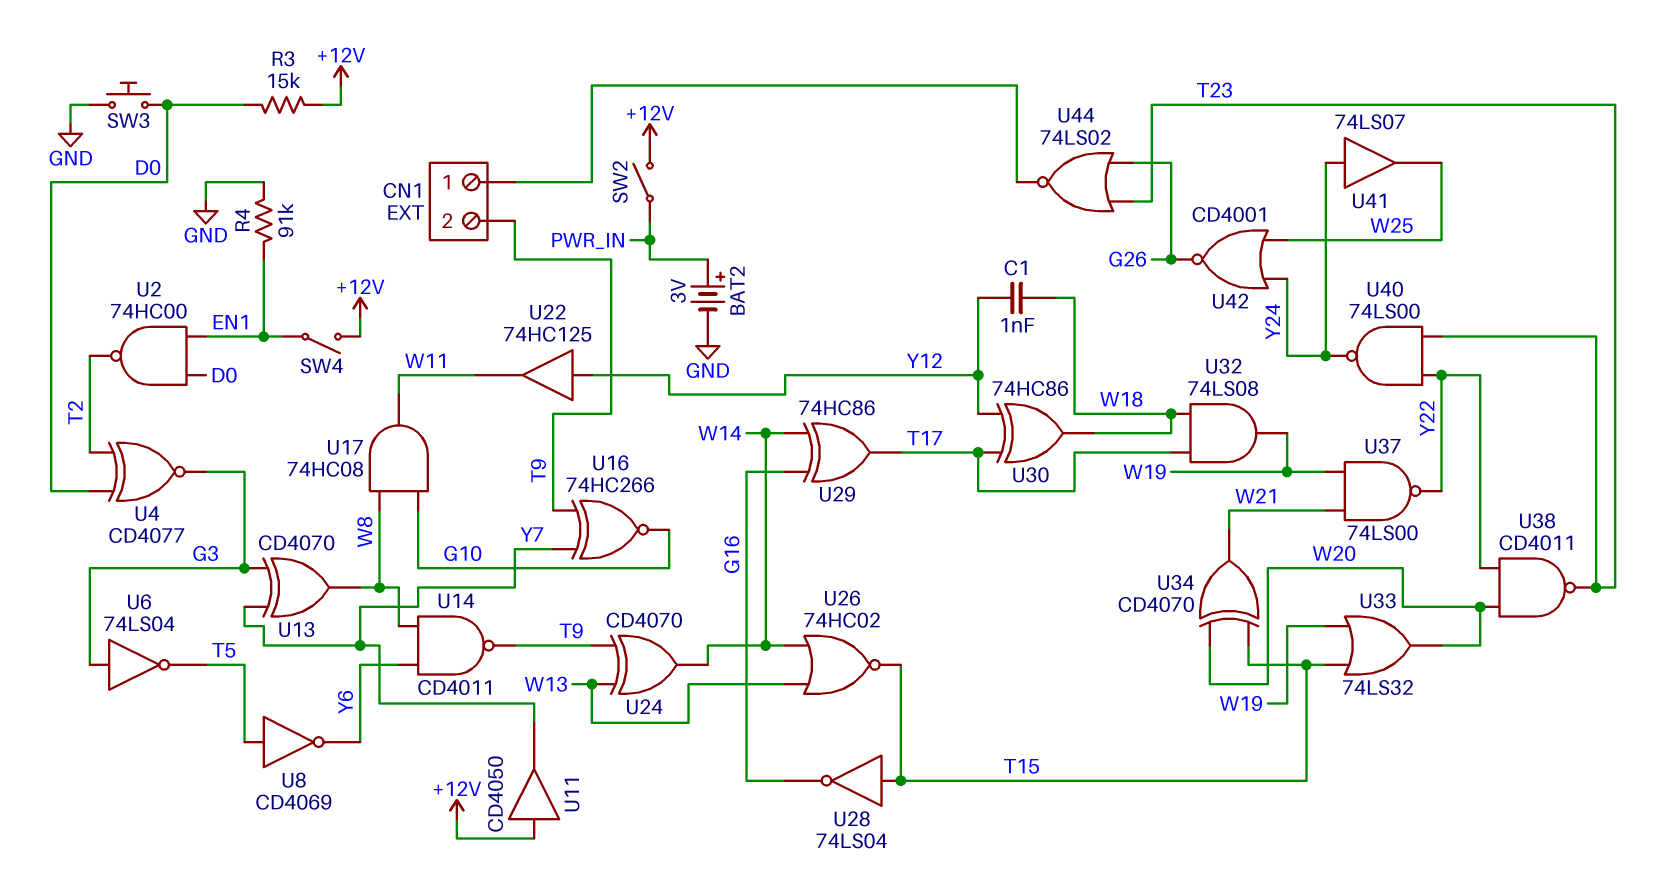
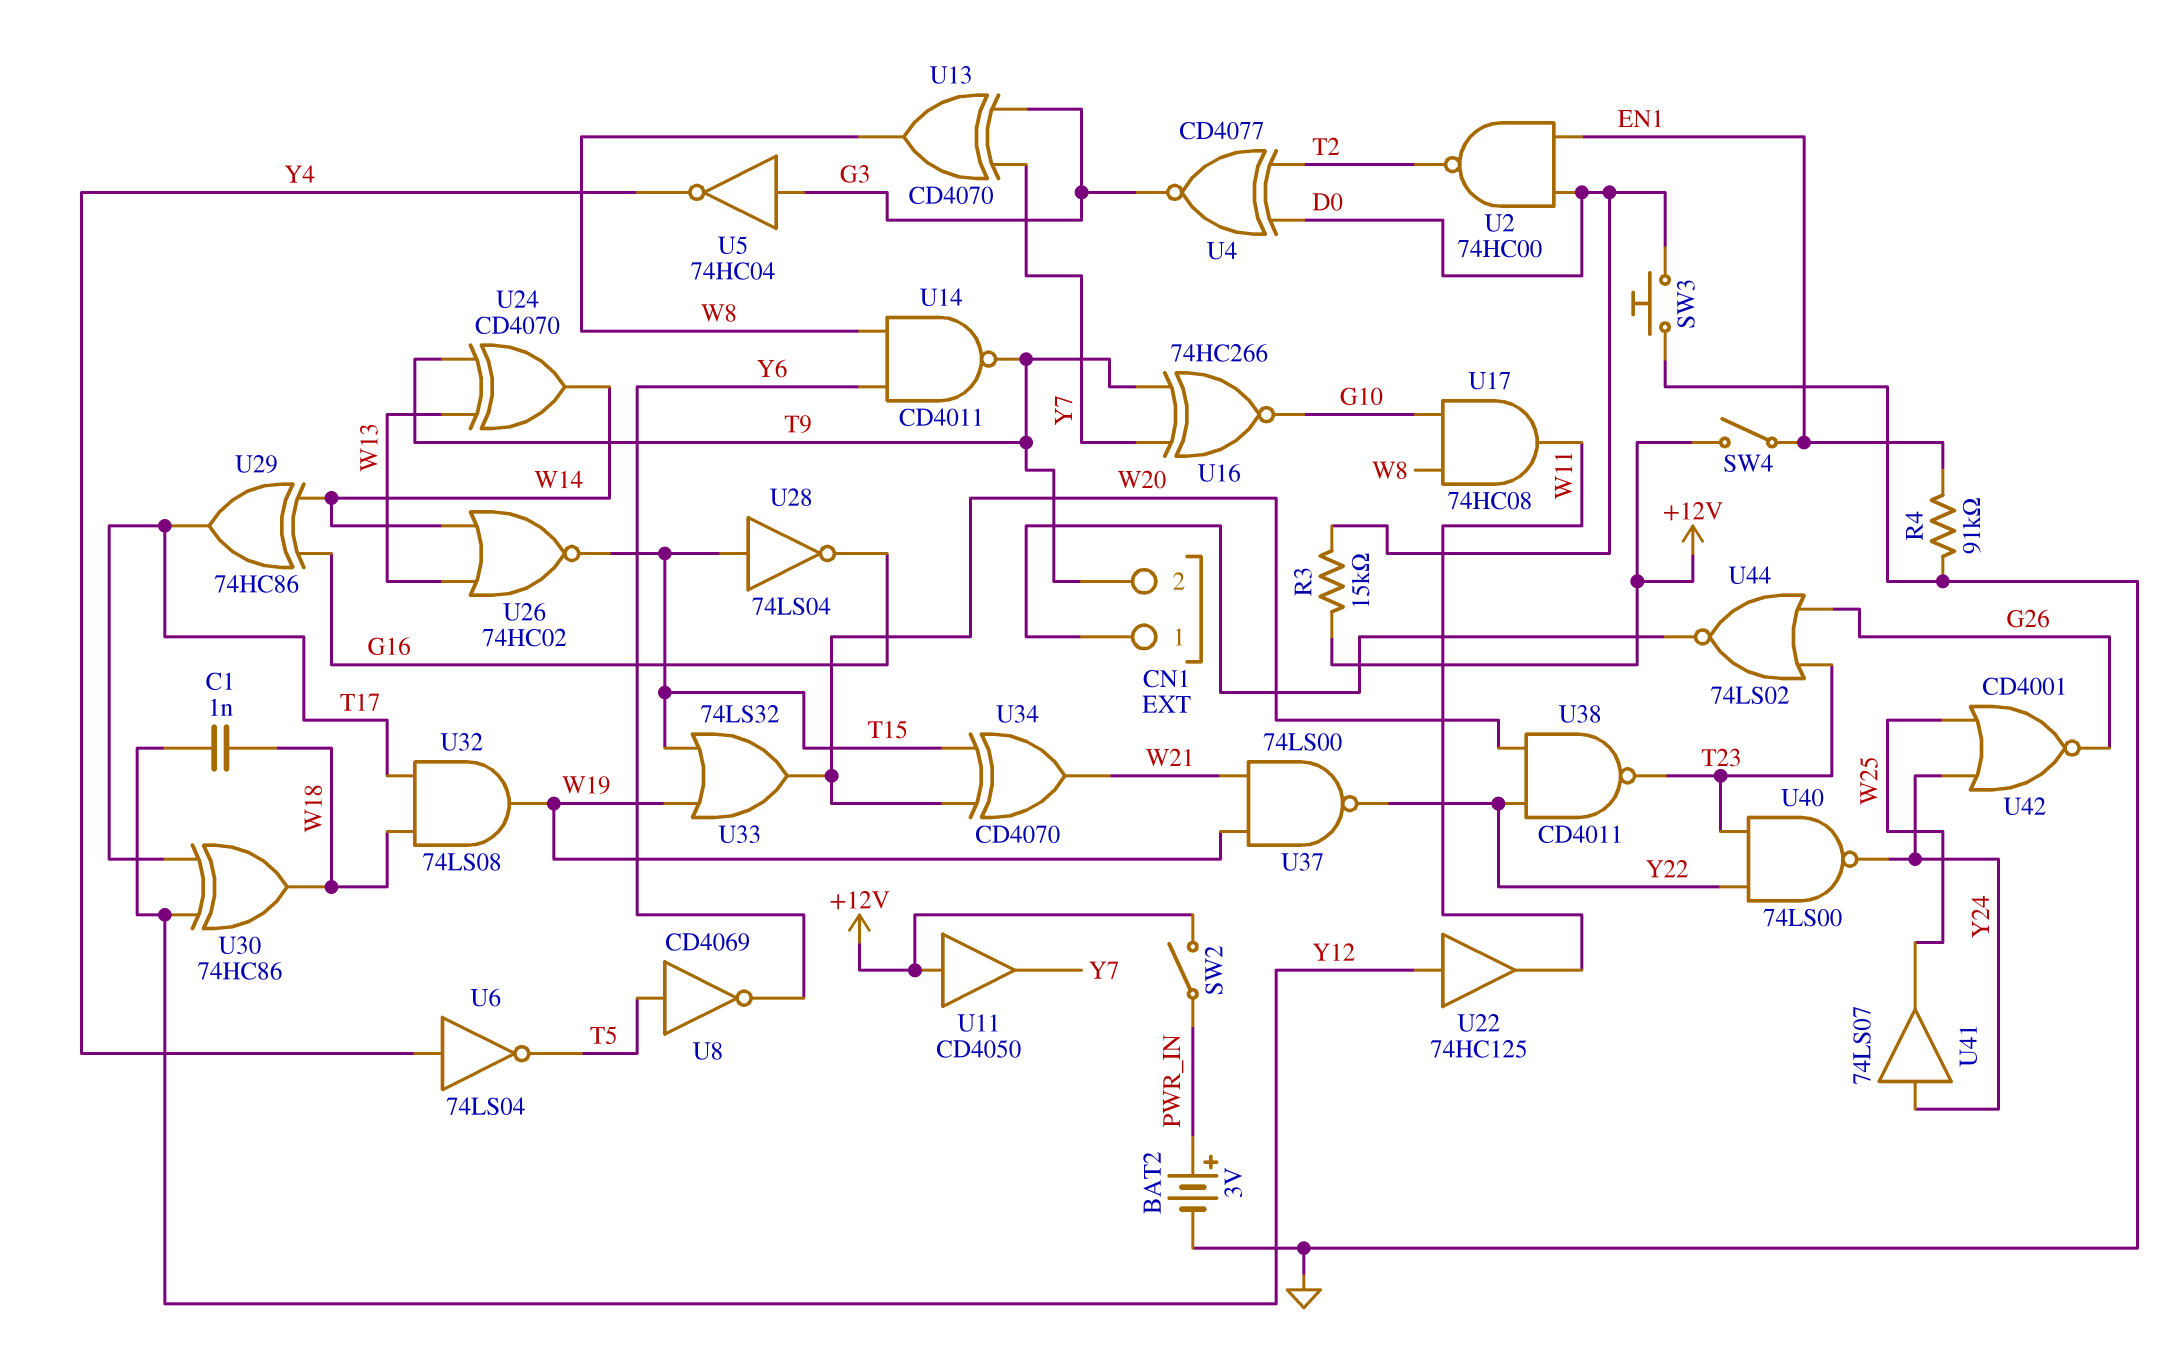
U5: none -> NOT 74HC04 (in G3, out Y4)
U6: NOT 74LS04 (in G3, out T5) -> NOT 74LS04 (in Y4, out T5)

